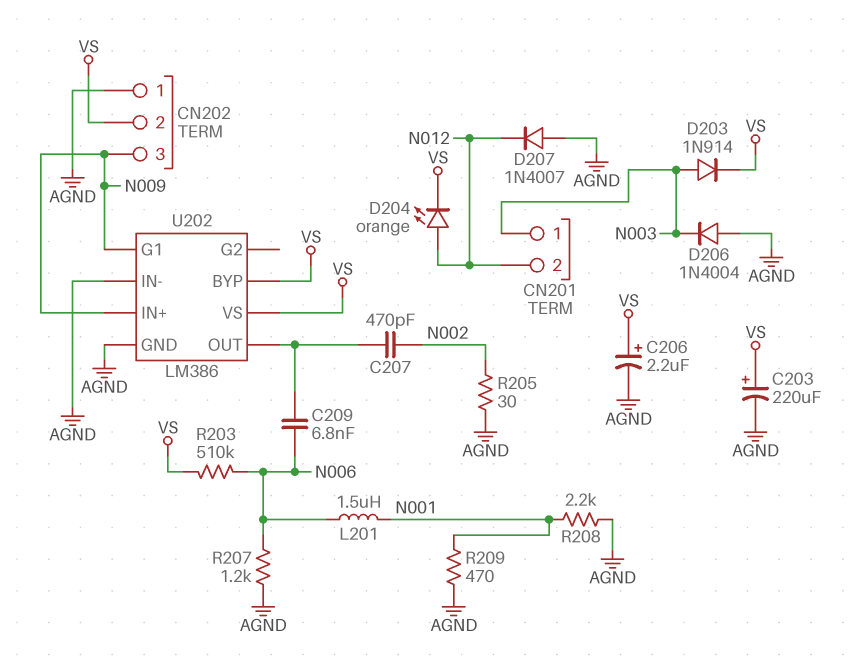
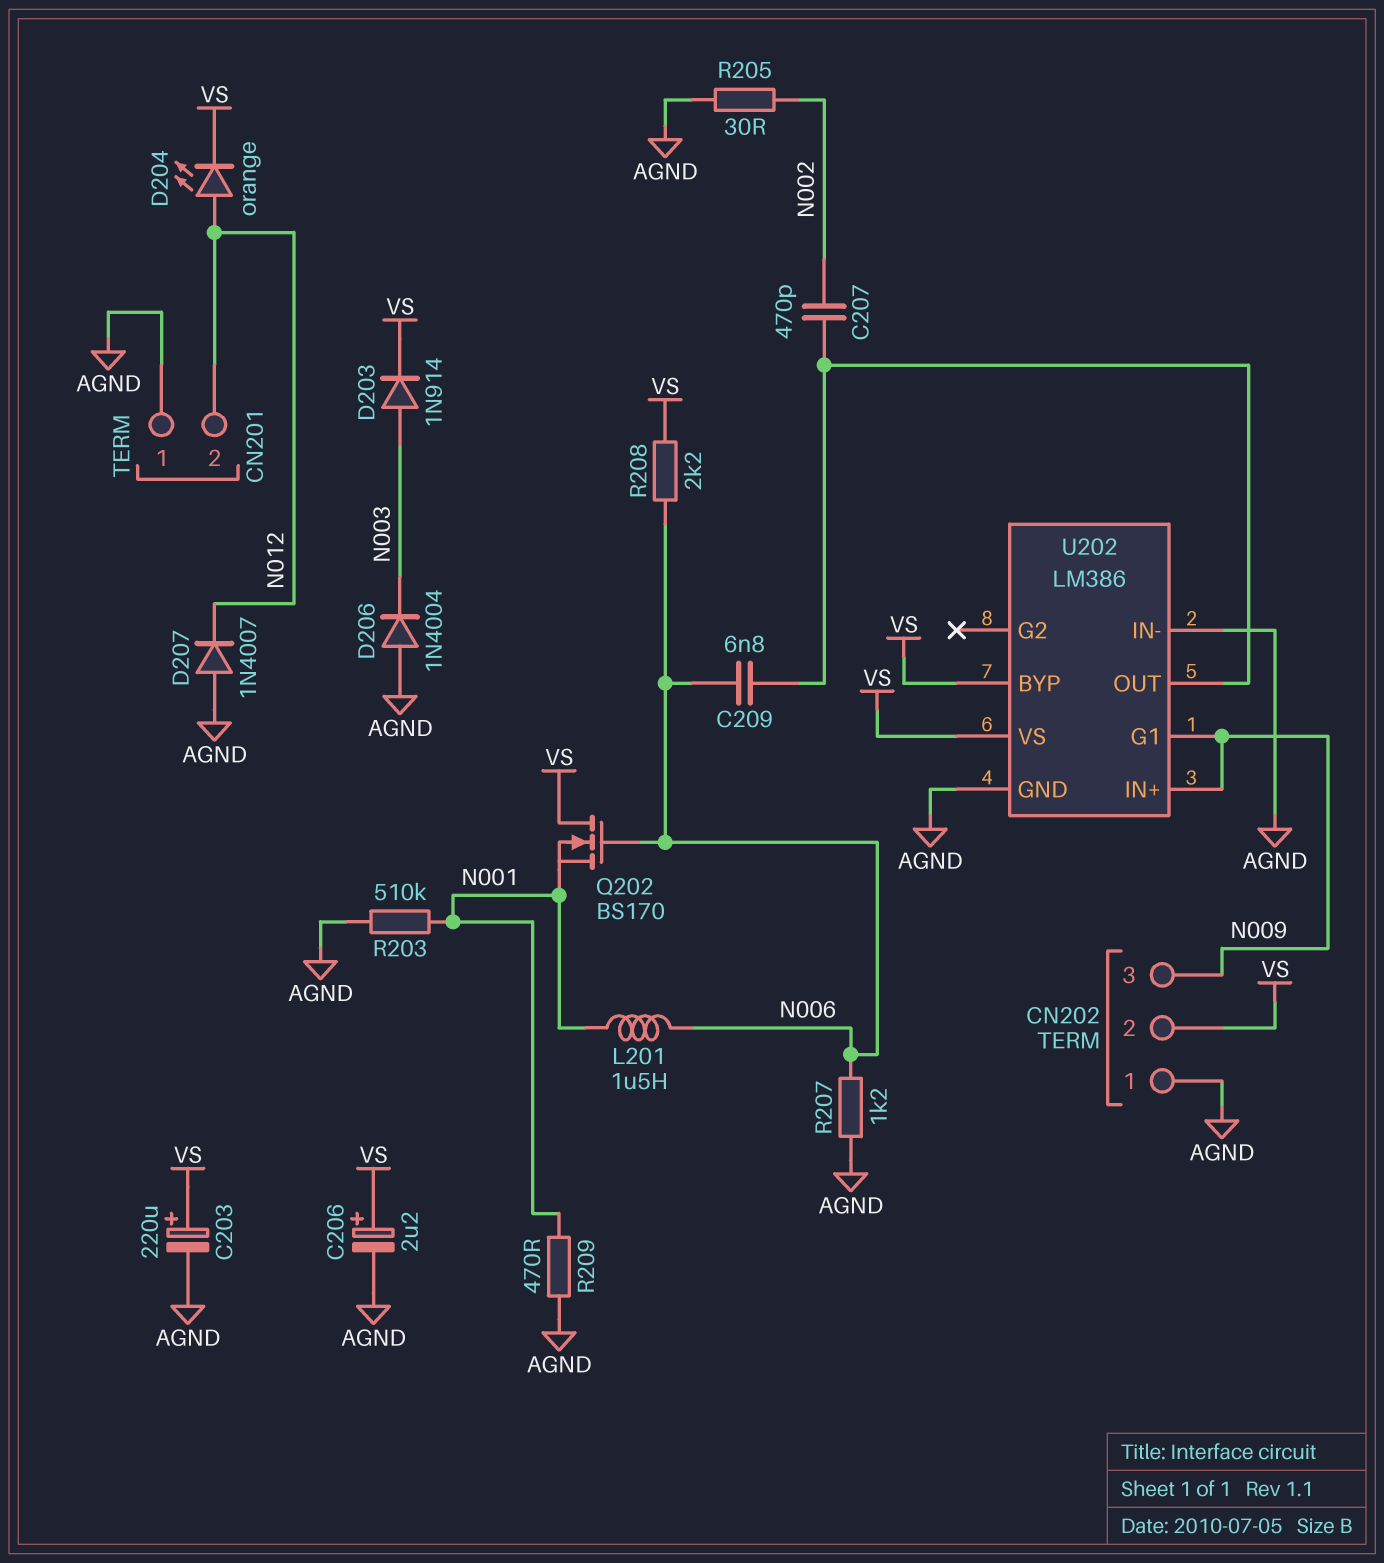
CN201 pin 1: N003 -> AGND
Q202: none -> NMOS BS170 (G N006, D VS, S N001)
R203: 510k (N006, VS) -> 510k (AGND, N001)
R208: 2.2k (AGND, N001) -> 2.2k (N006, VS)

